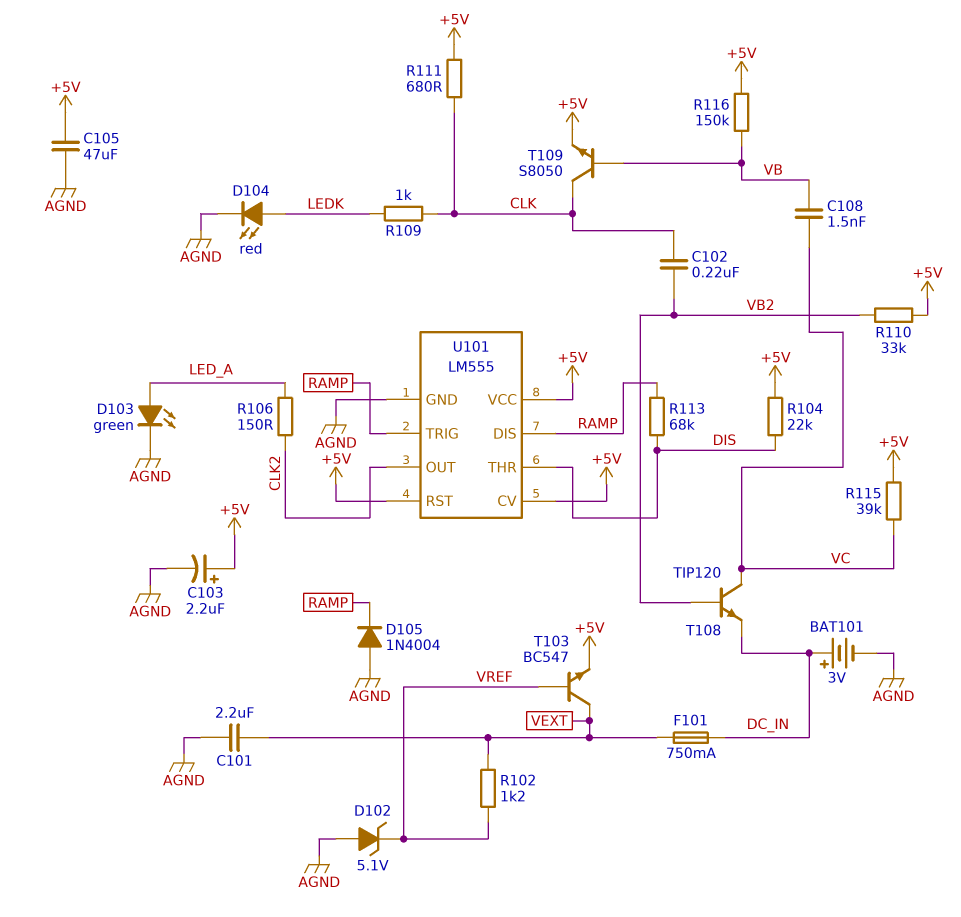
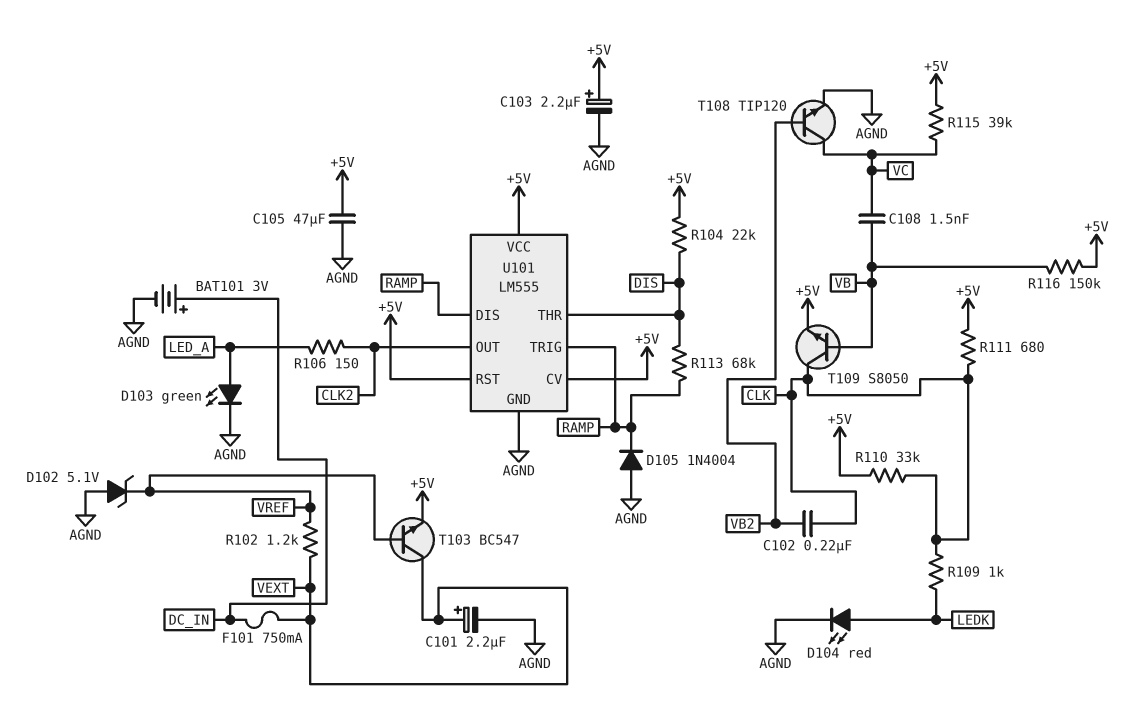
C101: 2.2uF (AGND, VEXT) -> 2.2uF (plus VEXT, minus AGND)
R110: 33k (+5V, VB2) -> 33k (+5V, CLK)
T108: NPN TIP120 (B VB2, C VC, E DC_IN) -> NPN TIP120 (B VB2, C VC, E AGND)

